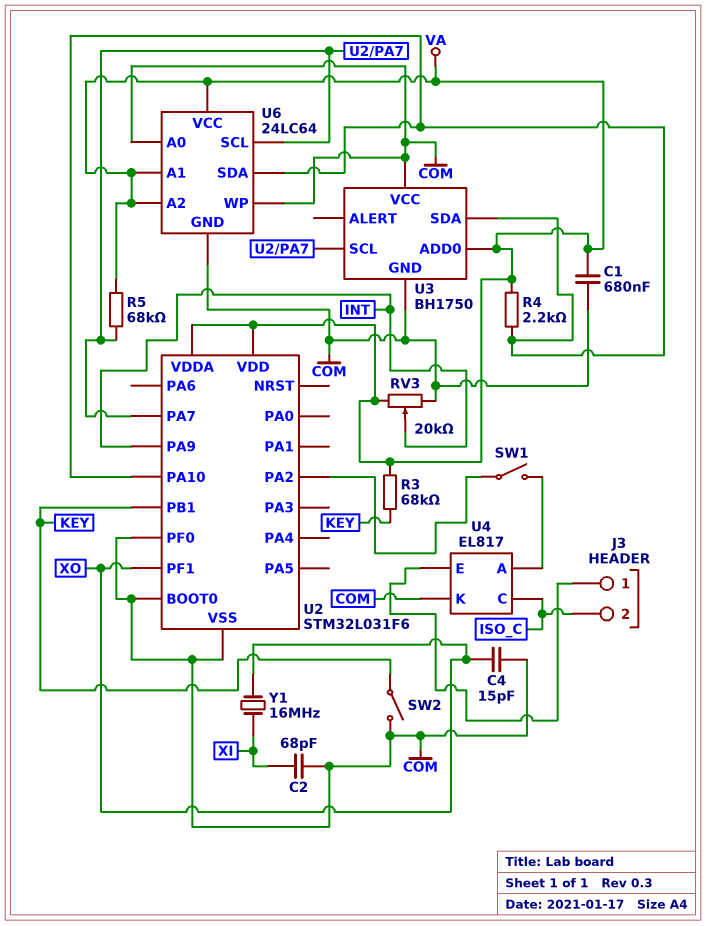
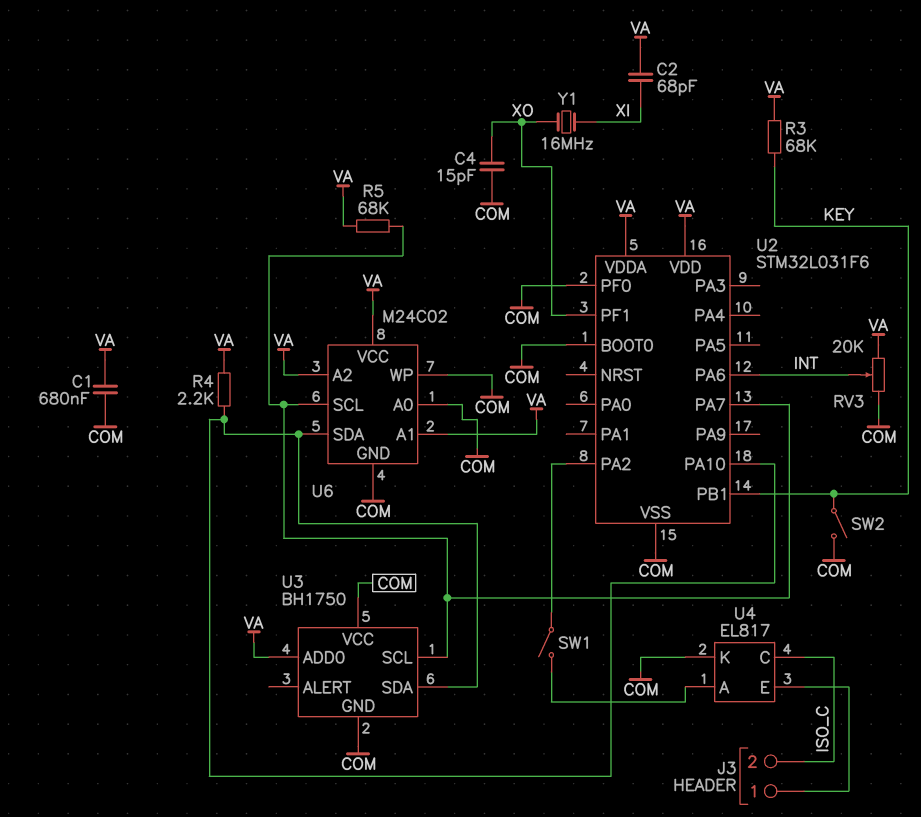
C2: 68pF (COM, XI) -> 68pF (VA, XI)
U2 pin PA6: none -> INT
U2 pin PA9: INT -> none
U6: 24LC64 -> M24C02

